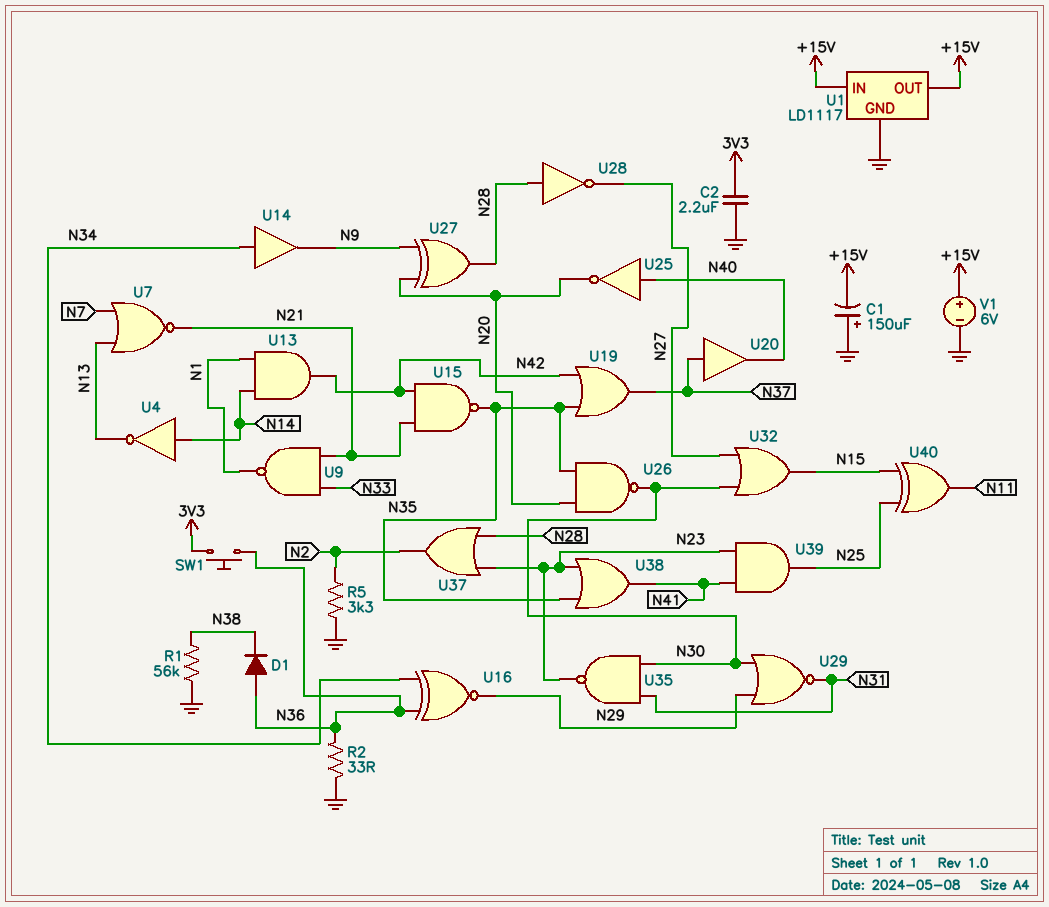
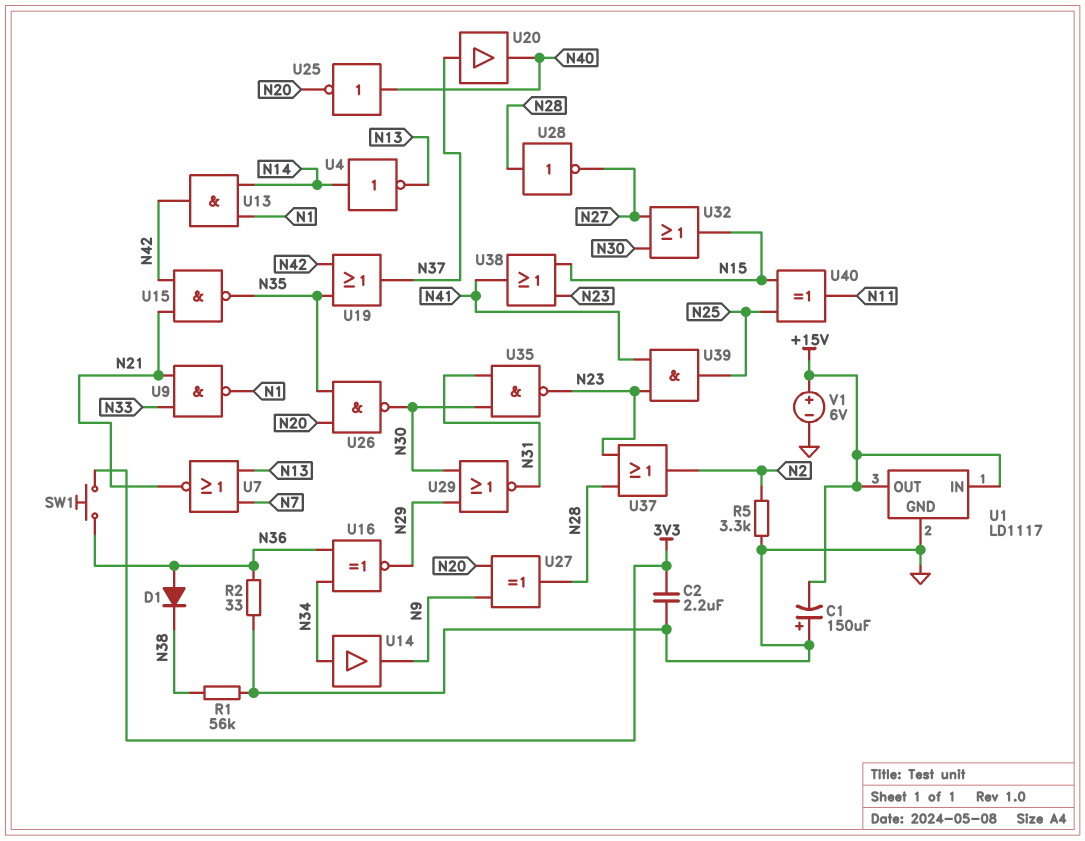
U38: OR (in N23, in N35, out N41) -> OR (in N15, in N23, out N41)

